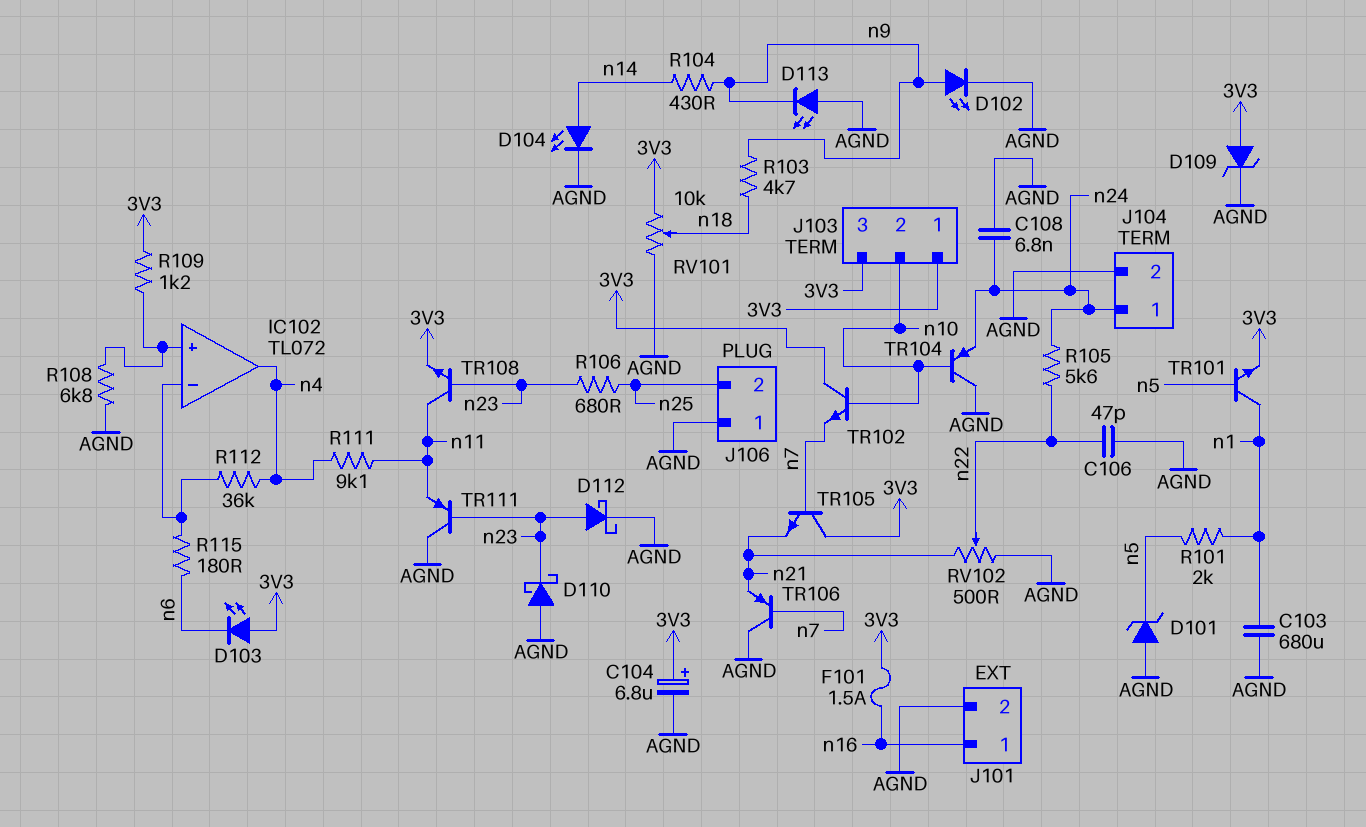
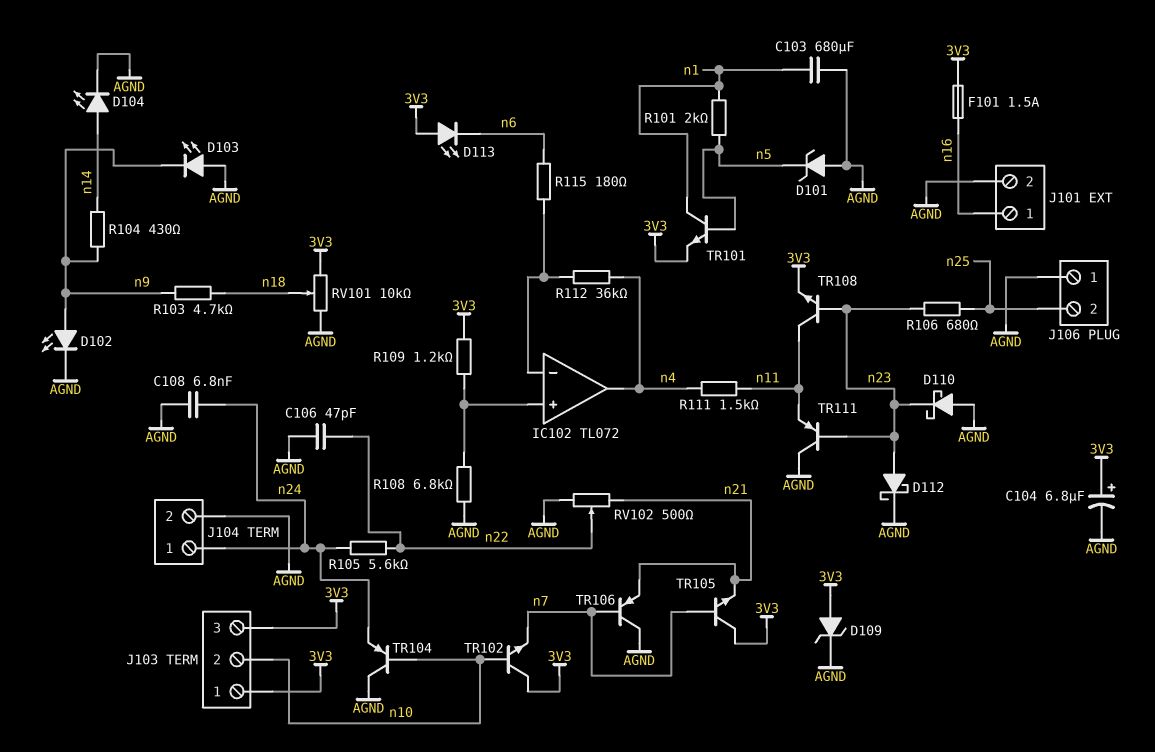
D103: LED (A 3V3, K n6) -> LED (A AGND, K n9)
D113: LED (A AGND, K n9) -> LED (A 3V3, K n6)
R111: 9.1k (n4, n11) -> 1.5k (n4, n11)

